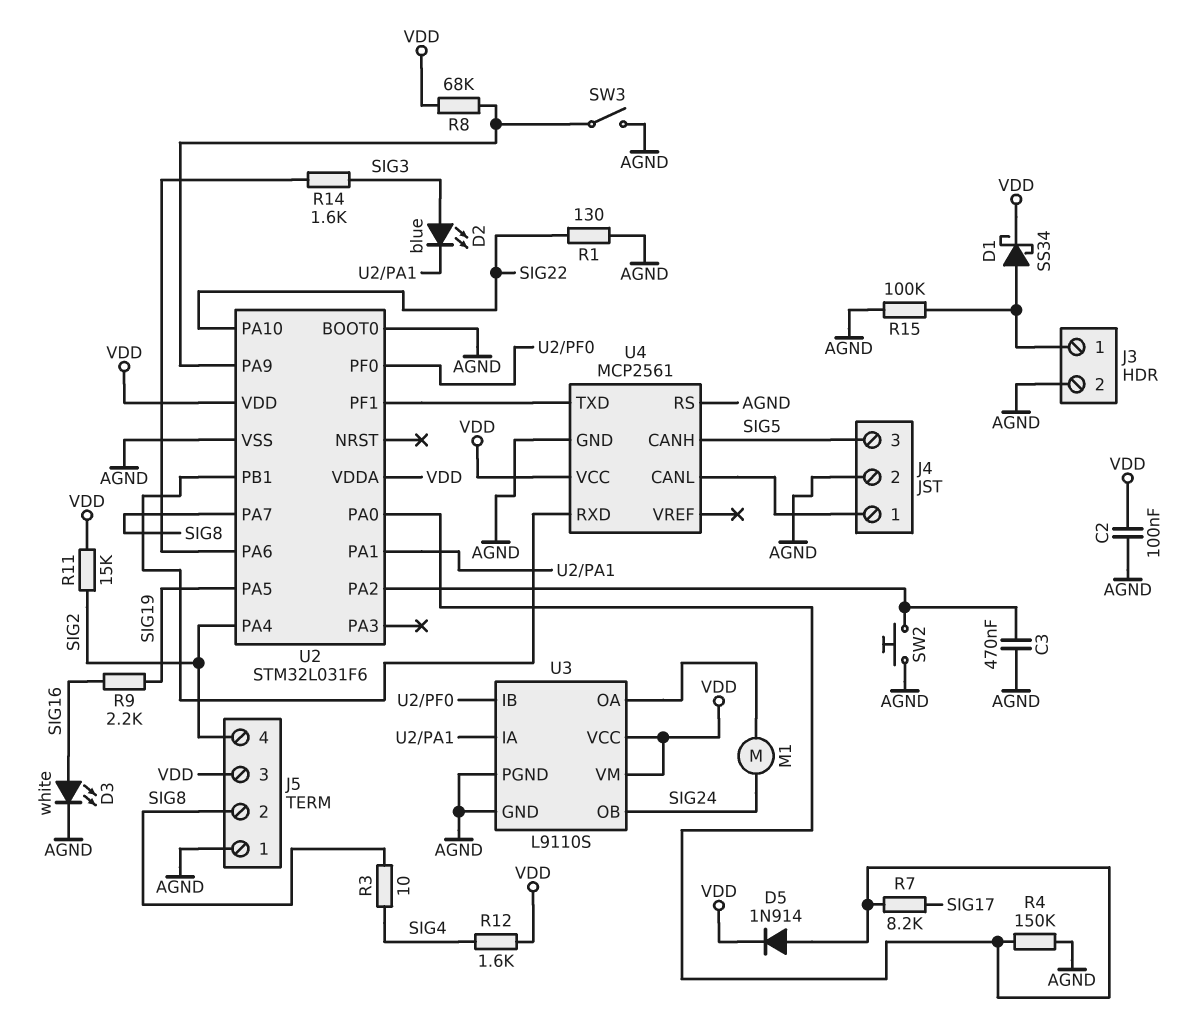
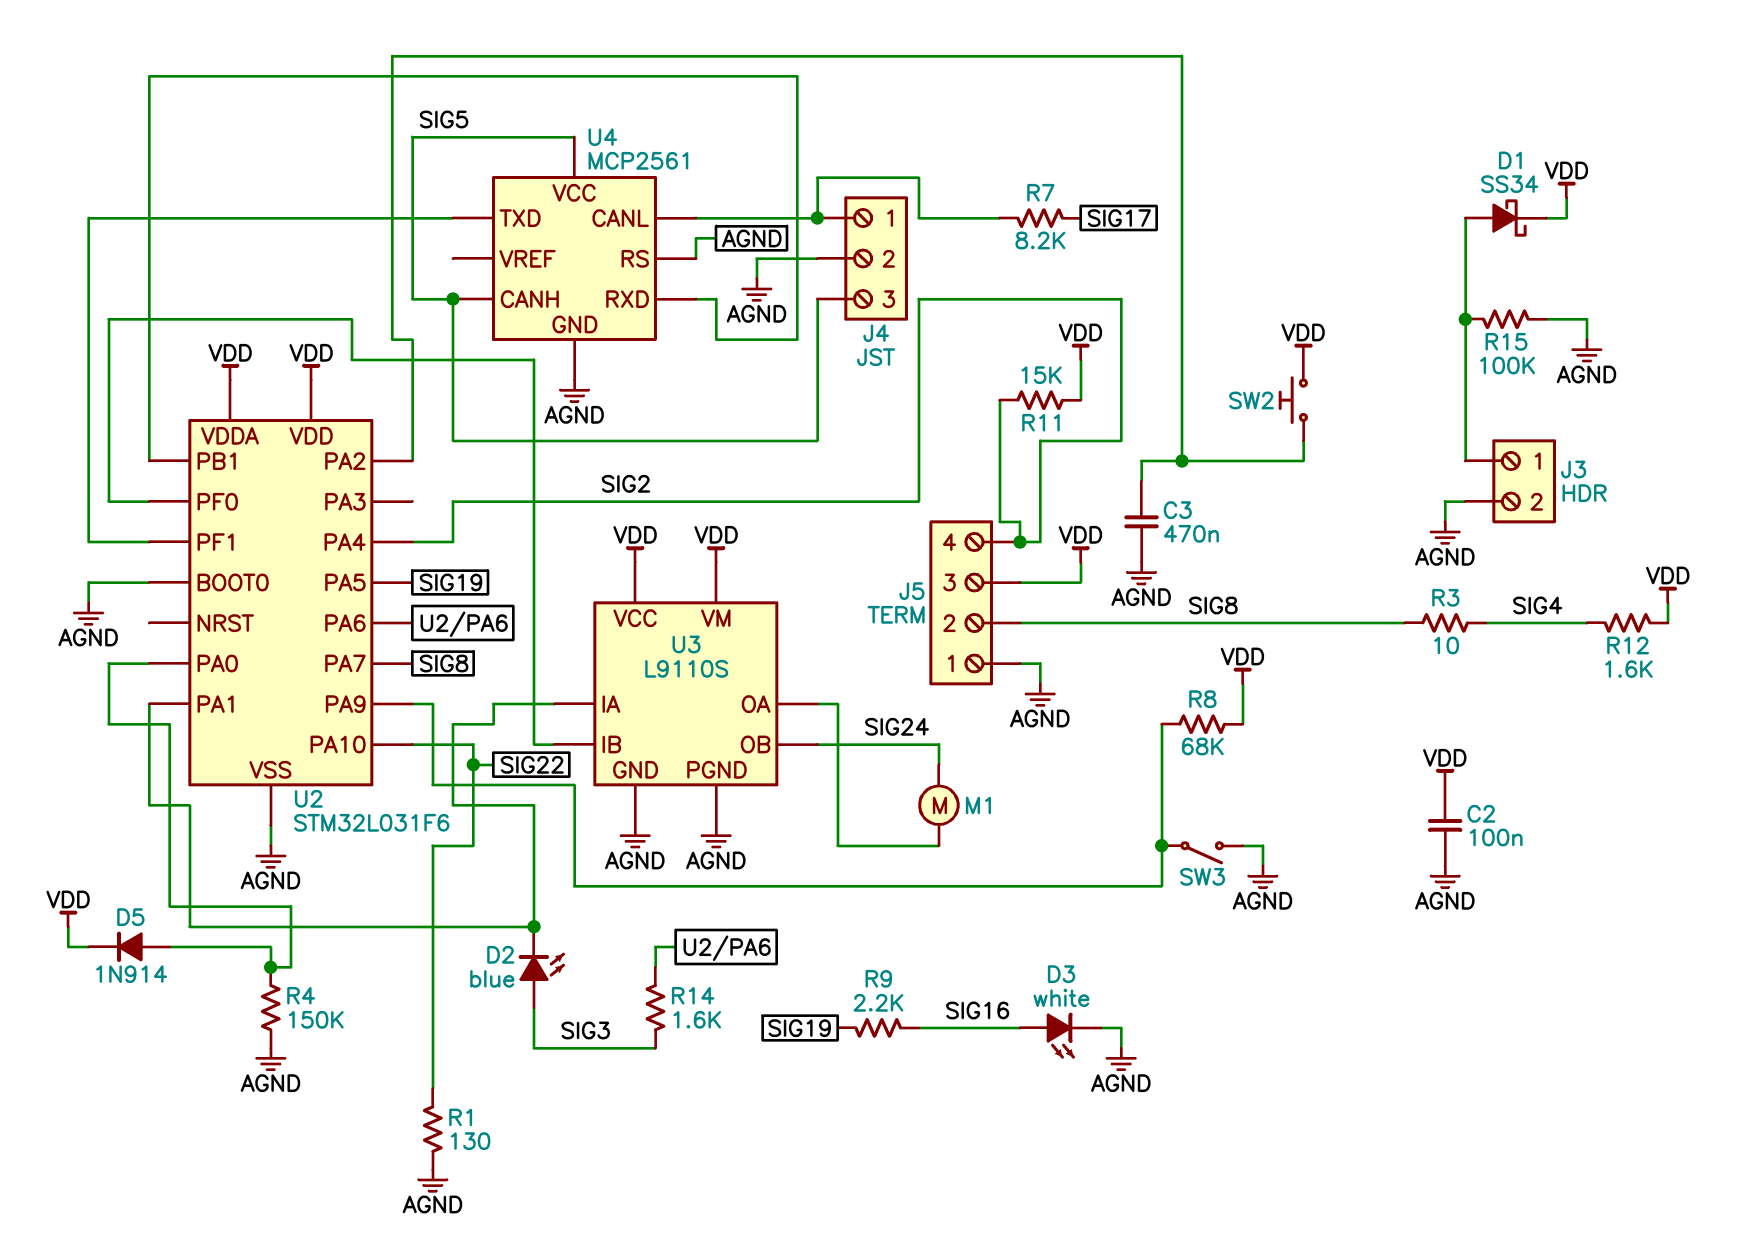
R7: 8.2k (SIG17, U2/PA0) -> 8.2k (J4/1, SIG17)
SW2: button (AGND, U2/PA2) -> button (U2/PA2, VDD)
U4 pin VCC: VDD -> SIG5

